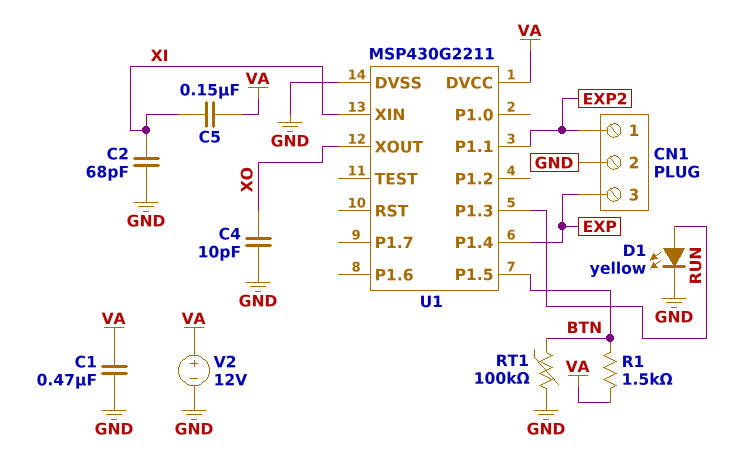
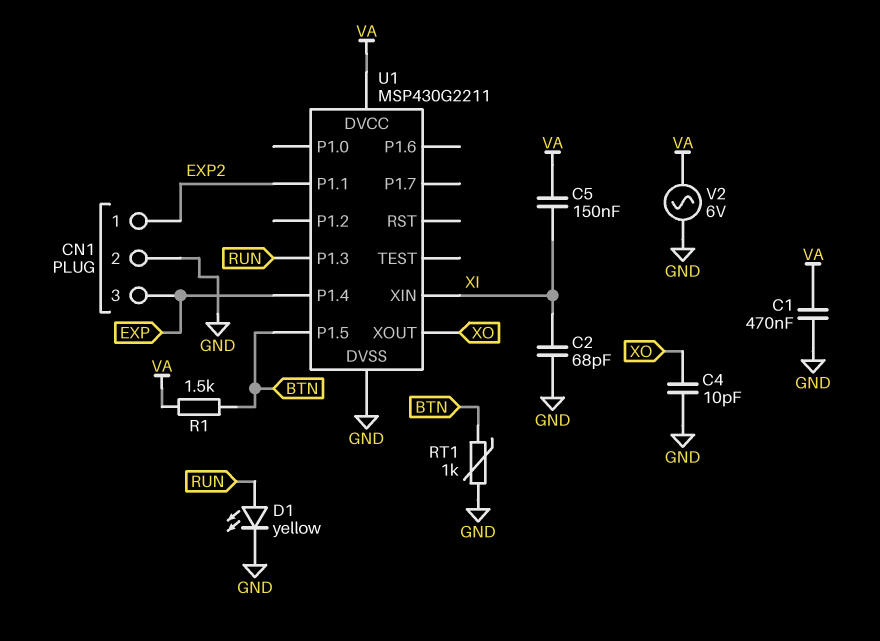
RT1: 100k (BTN, GND) -> 1k (BTN, GND)
V2: 12V (plus VA, minus GND) -> AC 6V (GND, VA)

